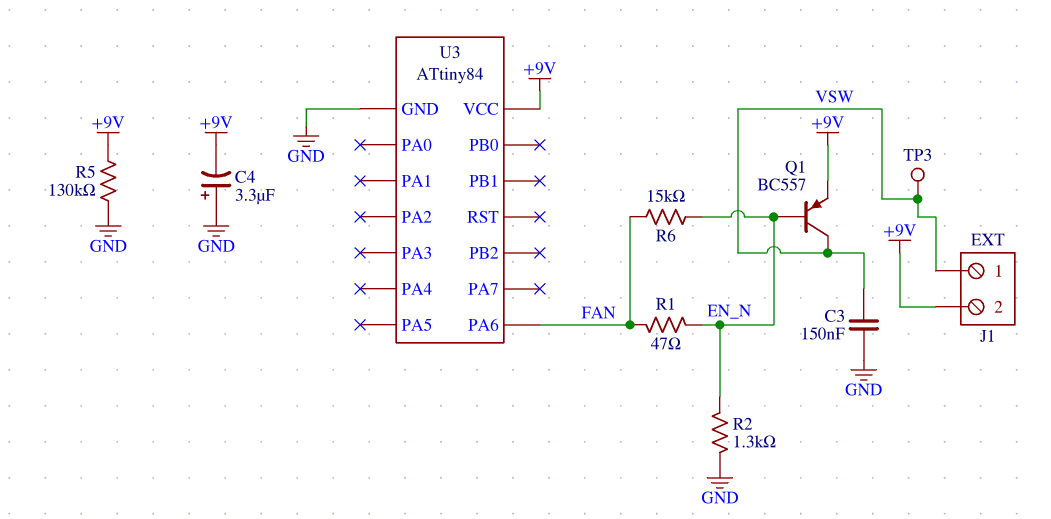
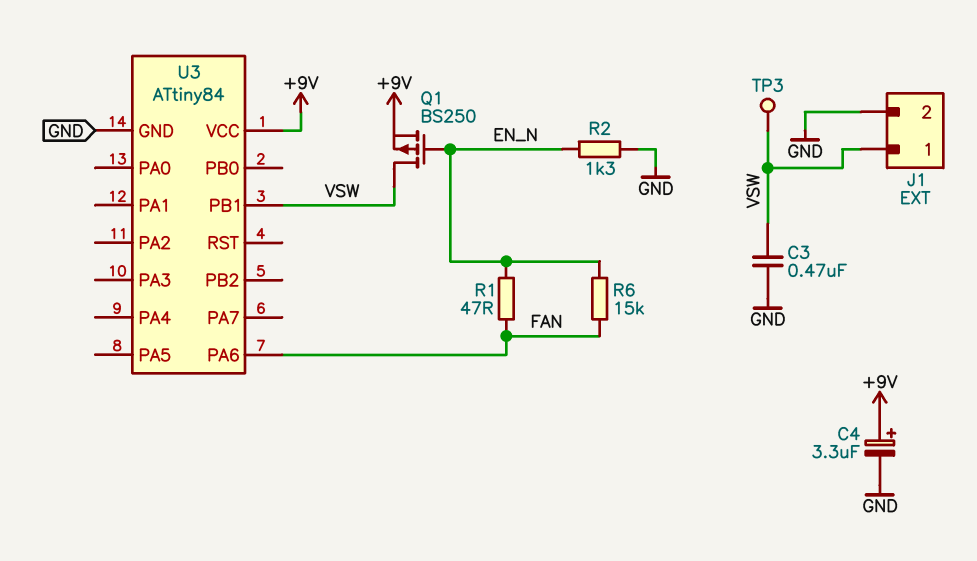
C3: 150nF (GND, VSW) -> 470nF (GND, VSW)
C4: 3.3uF (plus GND, minus +9V) -> 3.3uF (plus +9V, minus GND)
J1 pin 2: +9V -> GND
Q1: PNP BC557 (B EN_N, C VSW, E +9V) -> PMOS BS250 (G EN_N, D VSW, S +9V)
R5: 130k (+9V, GND) -> none
U3 pin PB1: none -> VSW

